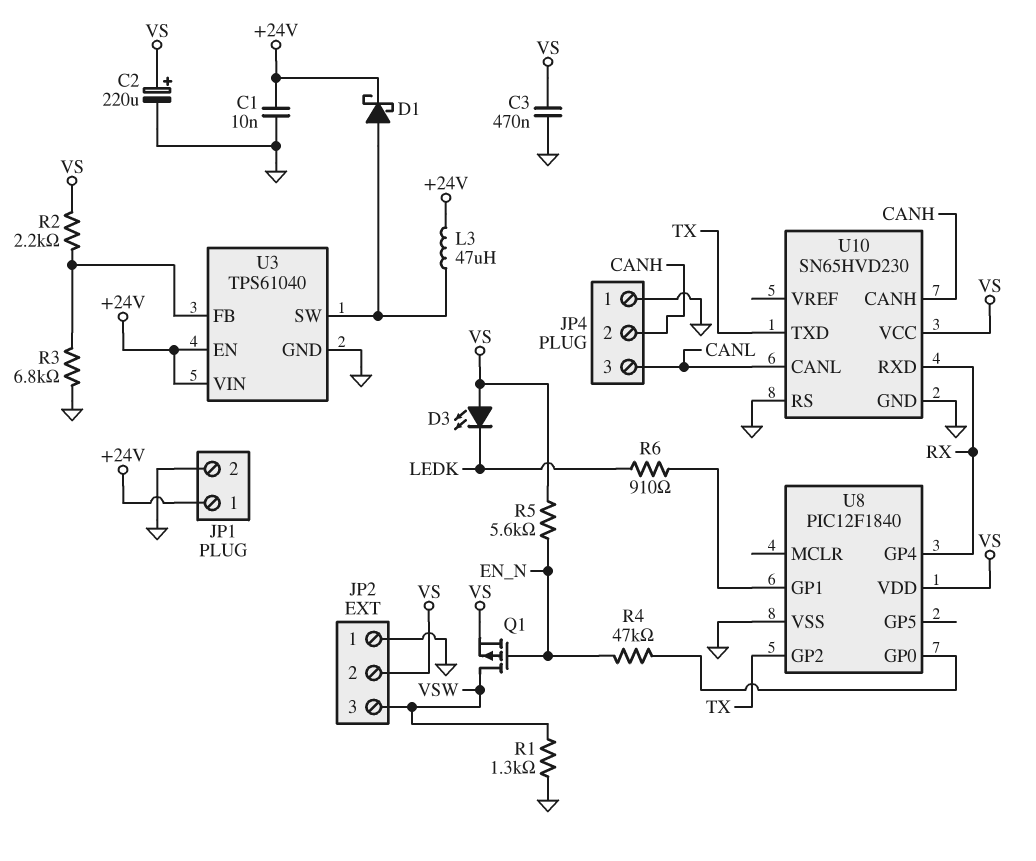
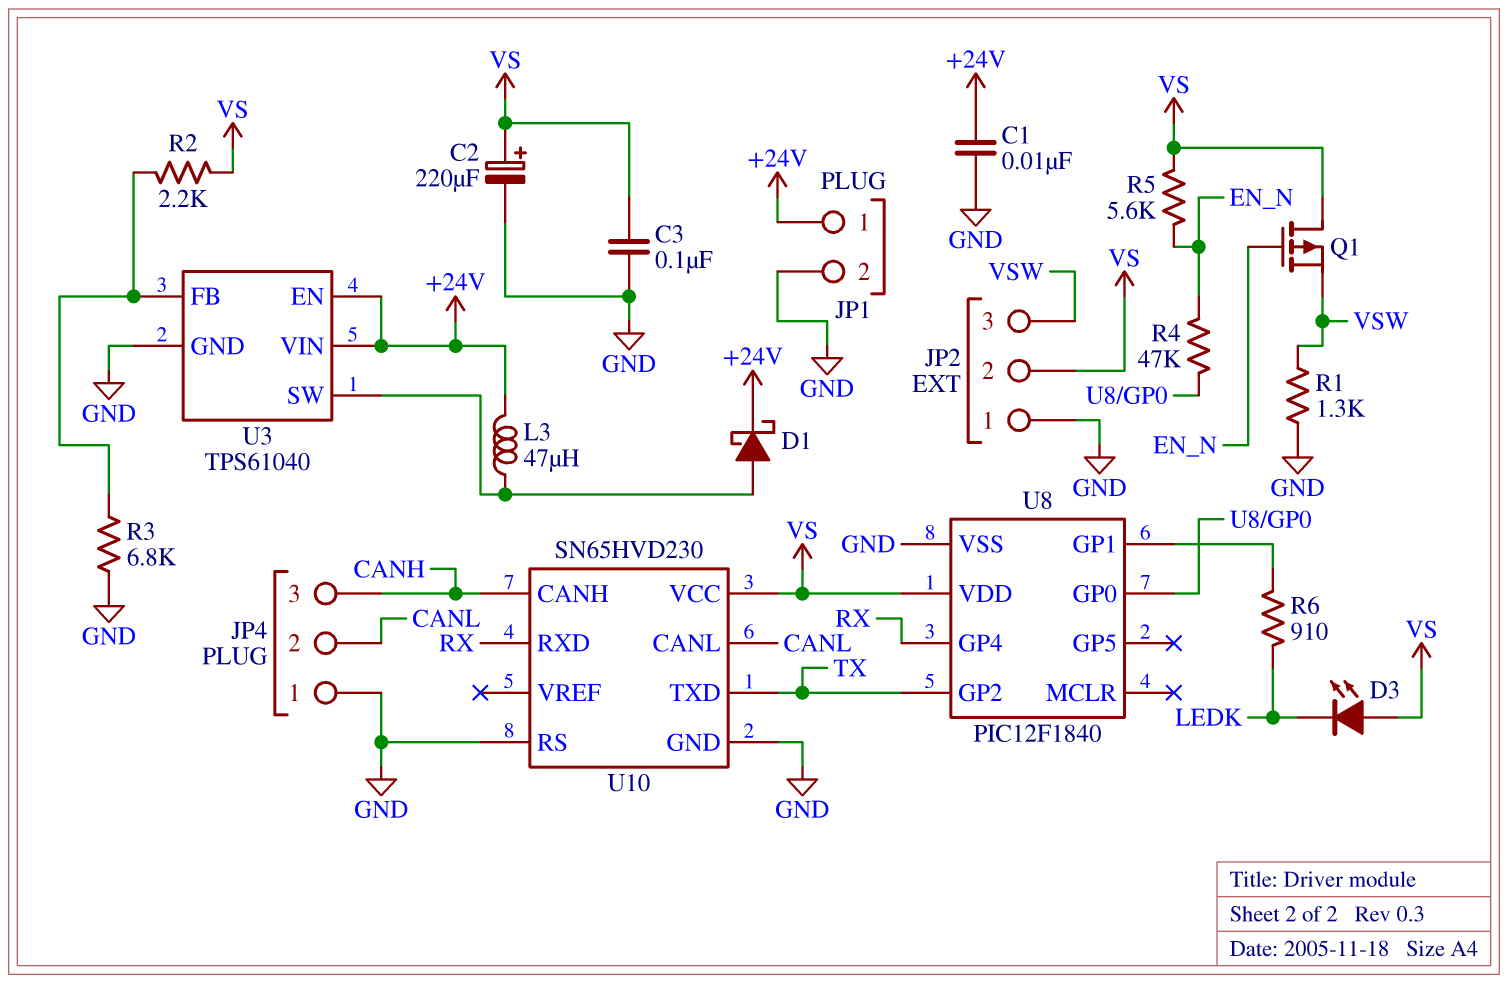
C3: 470nF (GND, VS) -> 100nF (GND, VS)
JP4 pin 2: CANH -> CANL
JP4 pin 3: CANL -> CANH
Q1: PMOS (G EN_N, D VSW, S VS) -> PMOS (G EN_N, D VS, S VSW)

